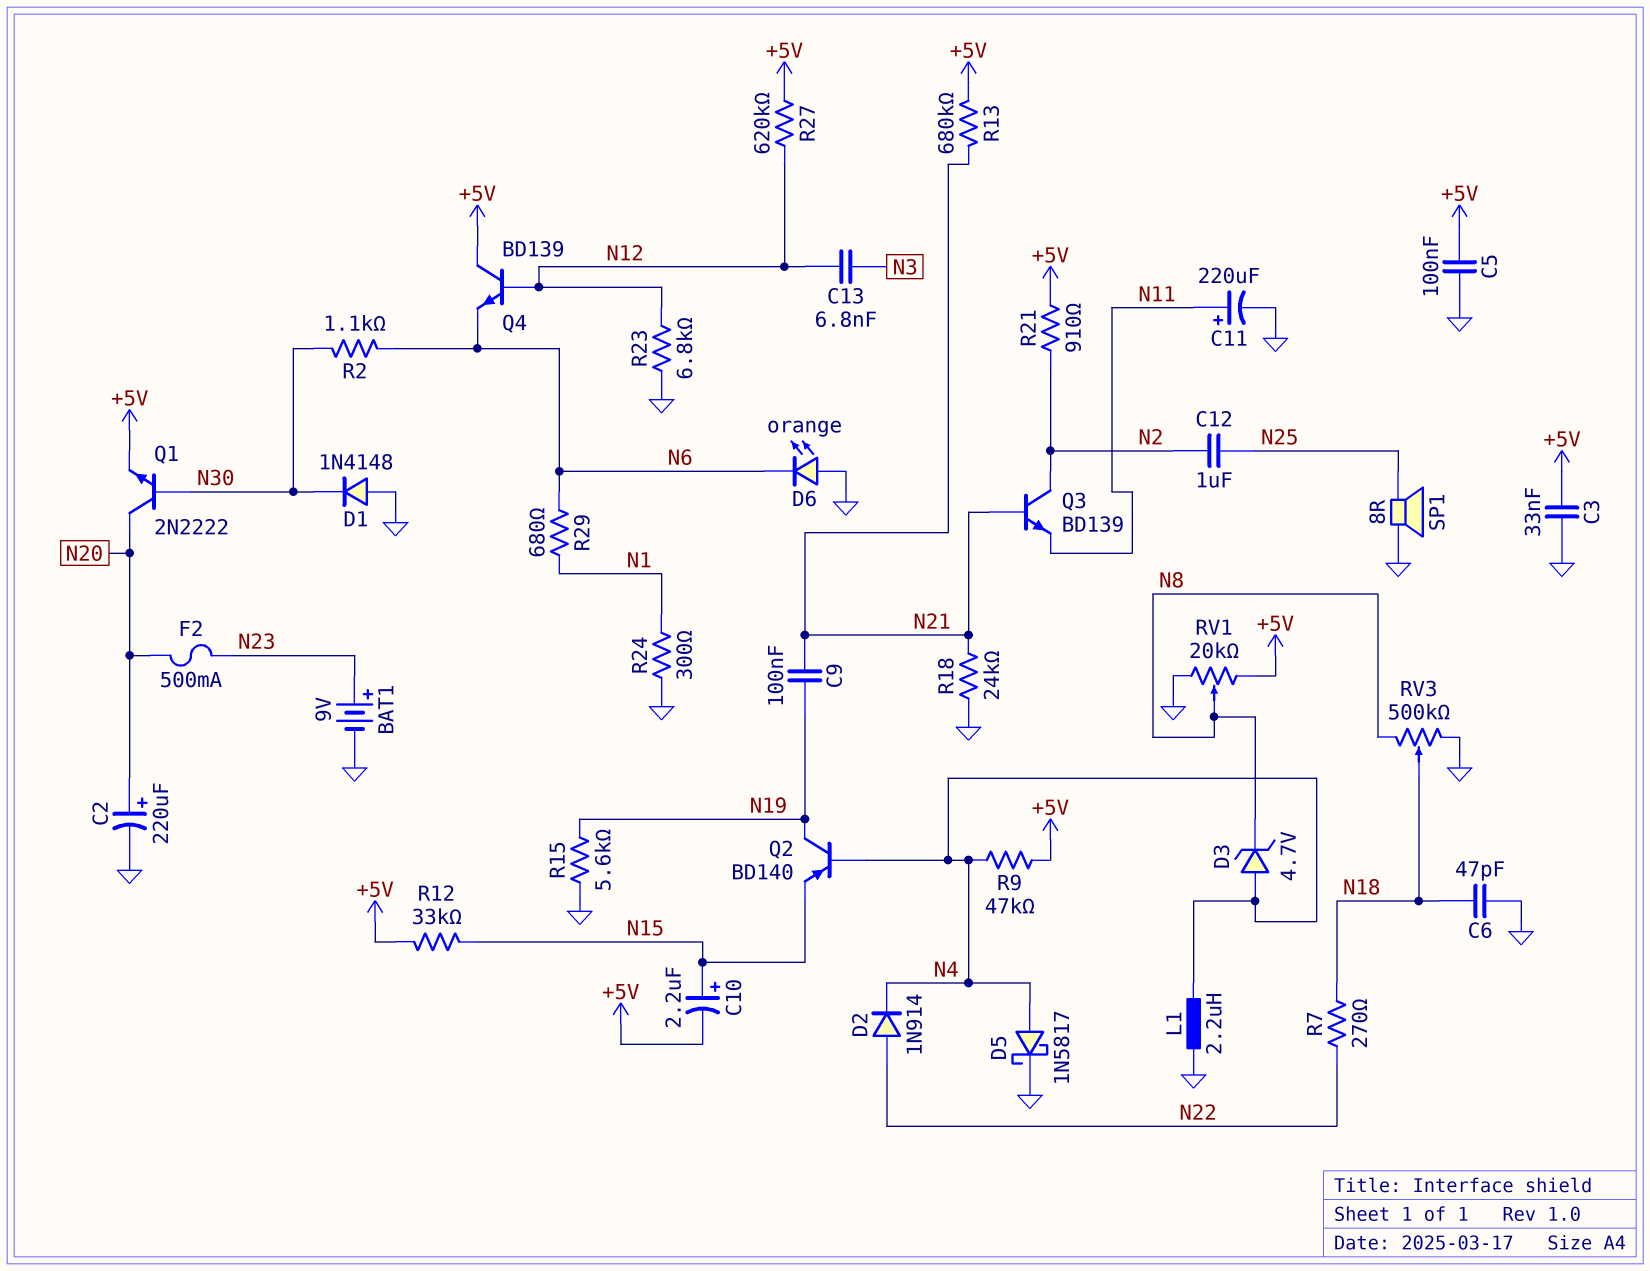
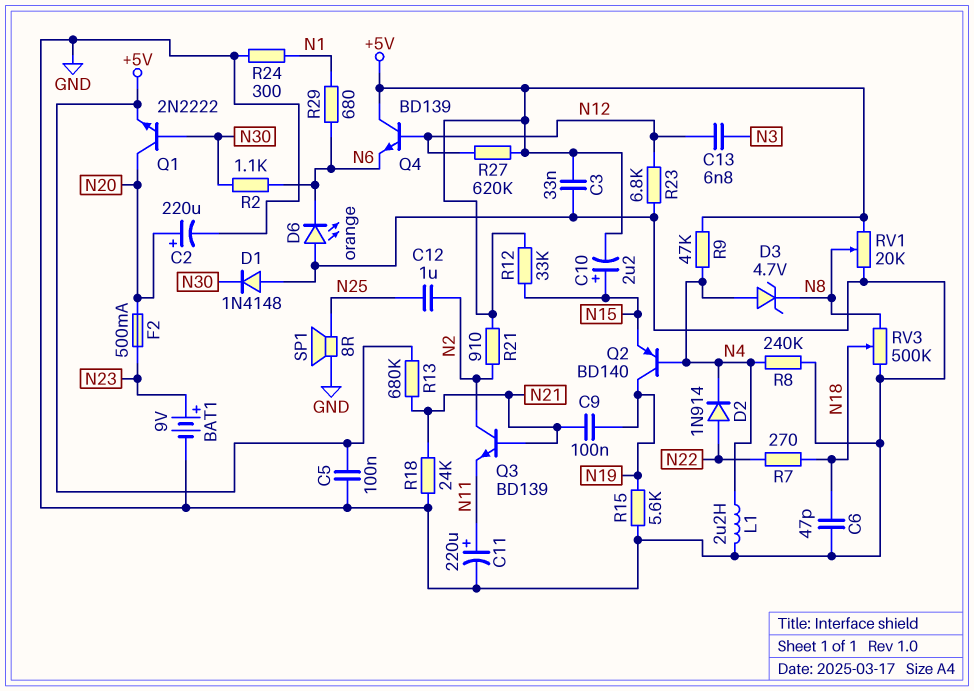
D5: schottky 1N5817 (A N4, K GND) -> none
R8: none -> 240k (GND, N4)

